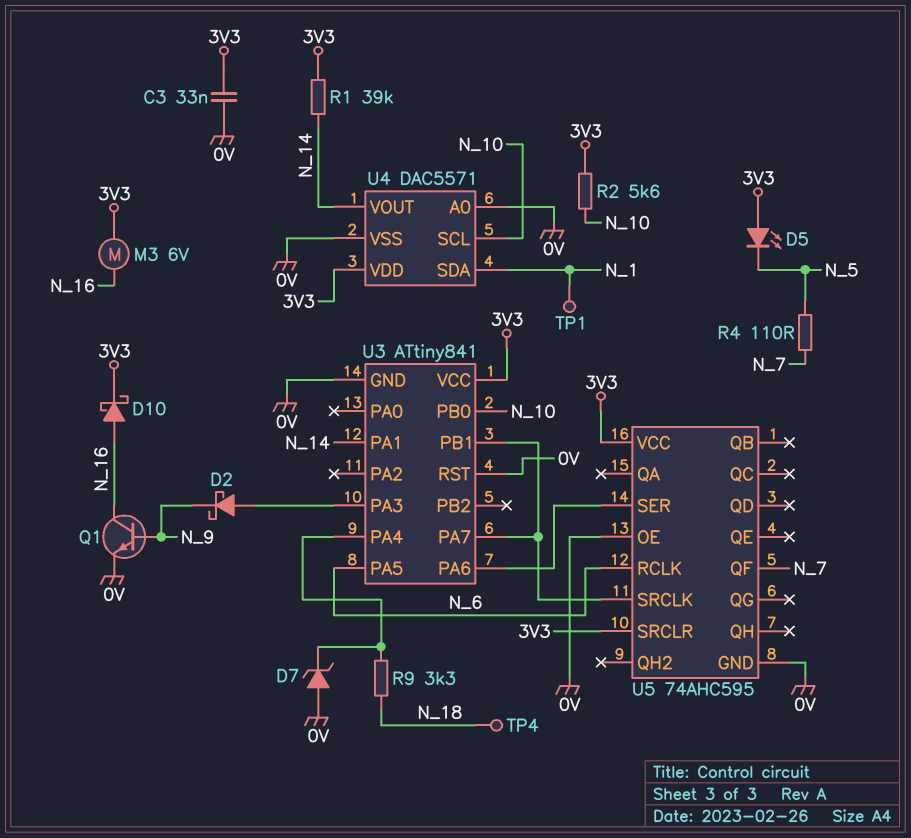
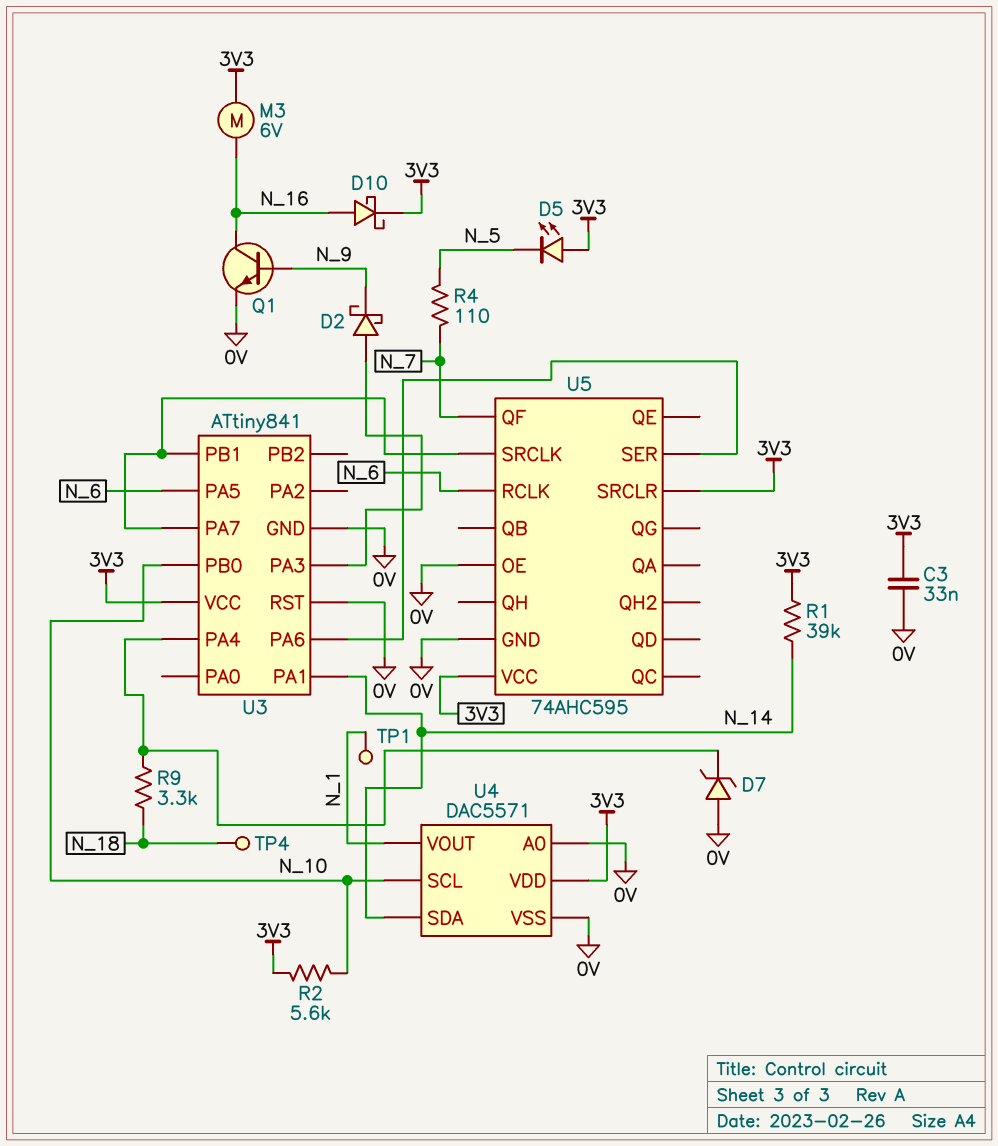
U4 pin SDA: N_1 -> N_14
U4 pin VOUT: N_14 -> N_1

